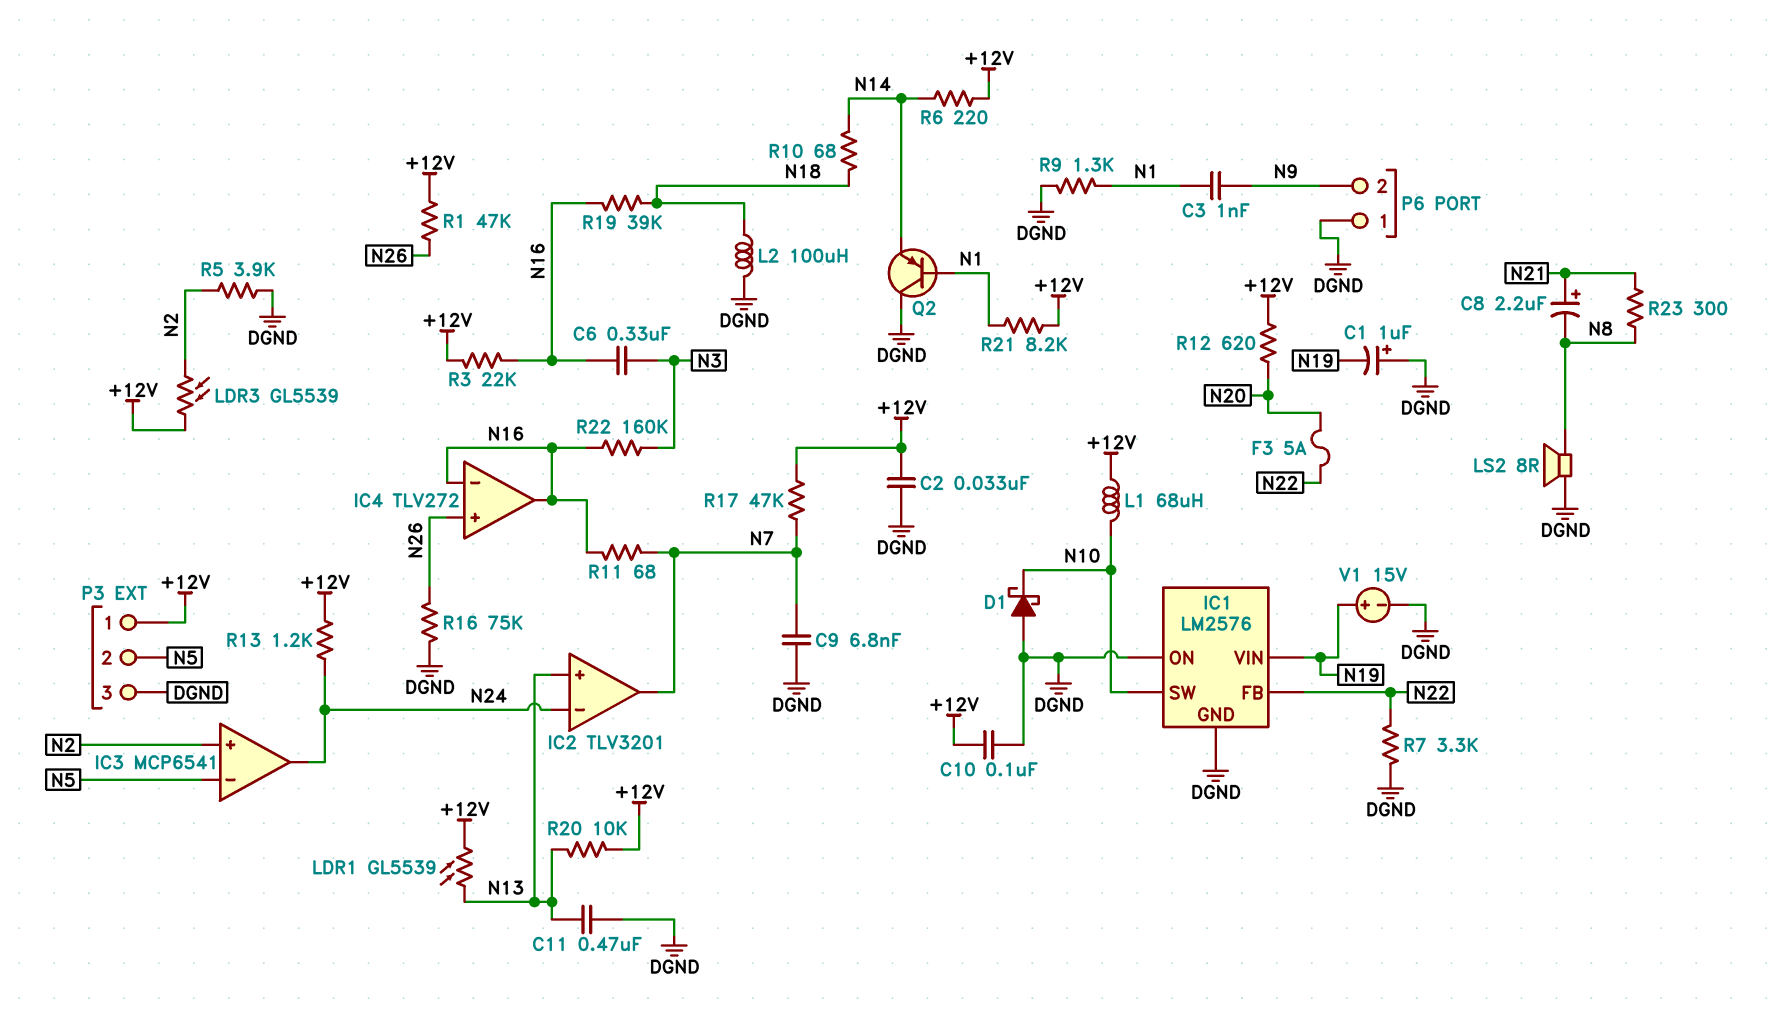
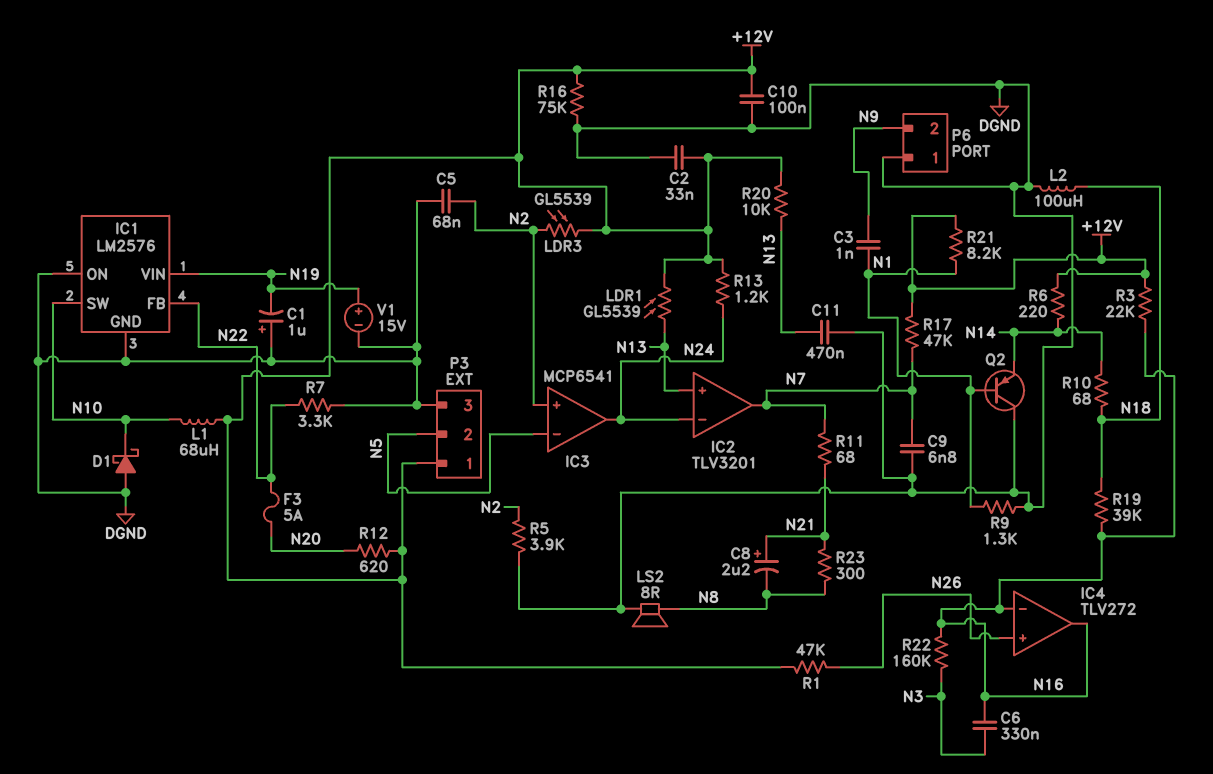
C5: none -> 68nF (DGND, N2)
R11: 68 (N7, N16) -> 68 (N7, N21)
R16: 75k (DGND, N26) -> 75k (+12V, DGND)

